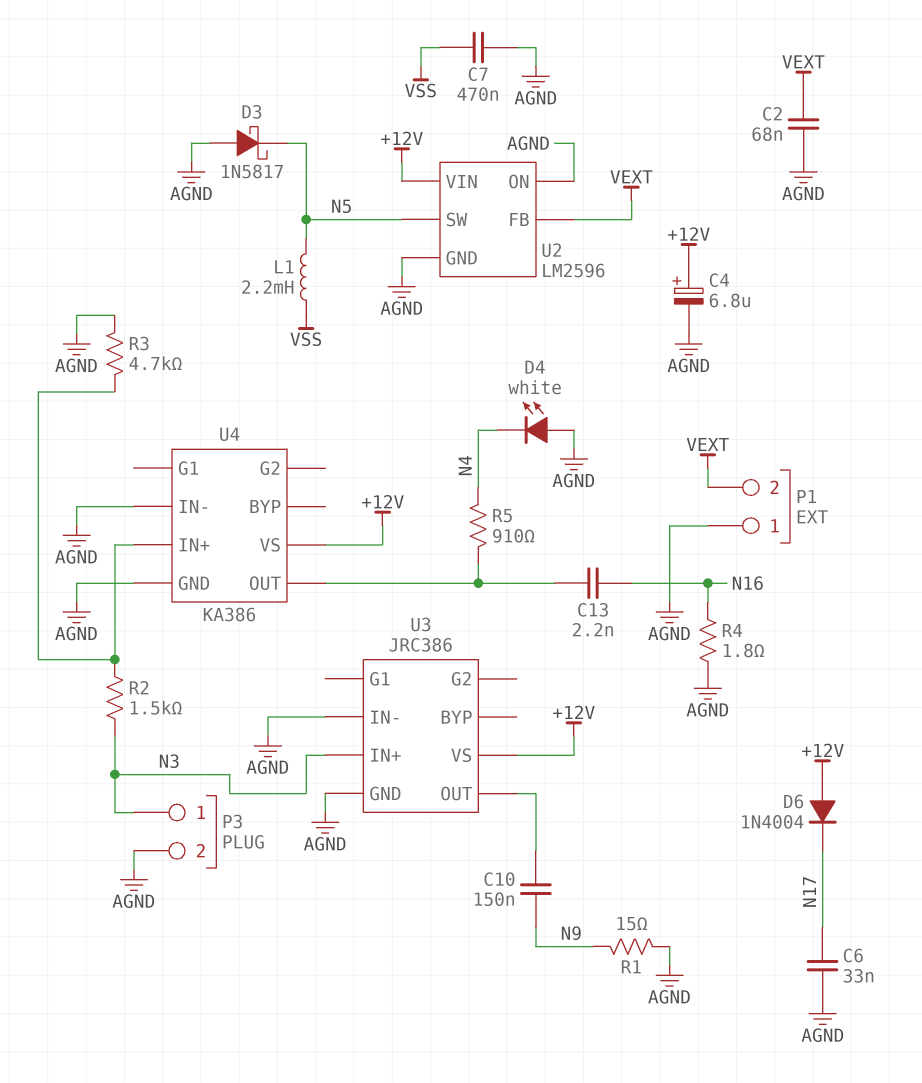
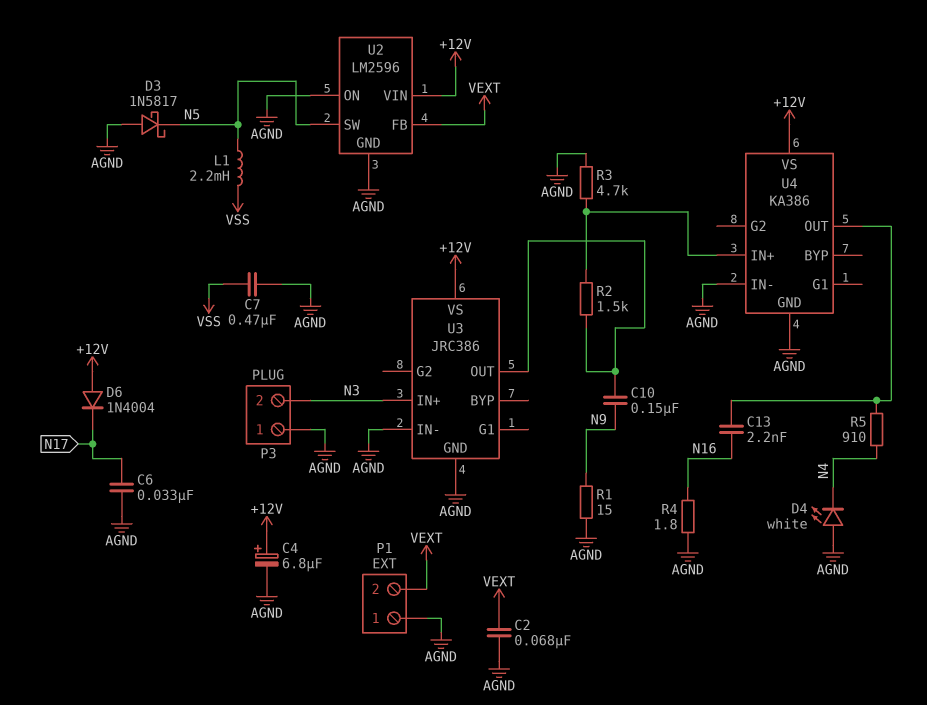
P3 pin 1: N3 -> AGND
P3 pin 2: AGND -> N3
R2: 1.5k (N3, U4/IN+) -> 1.5k (U3/OUT, U4/IN+)

